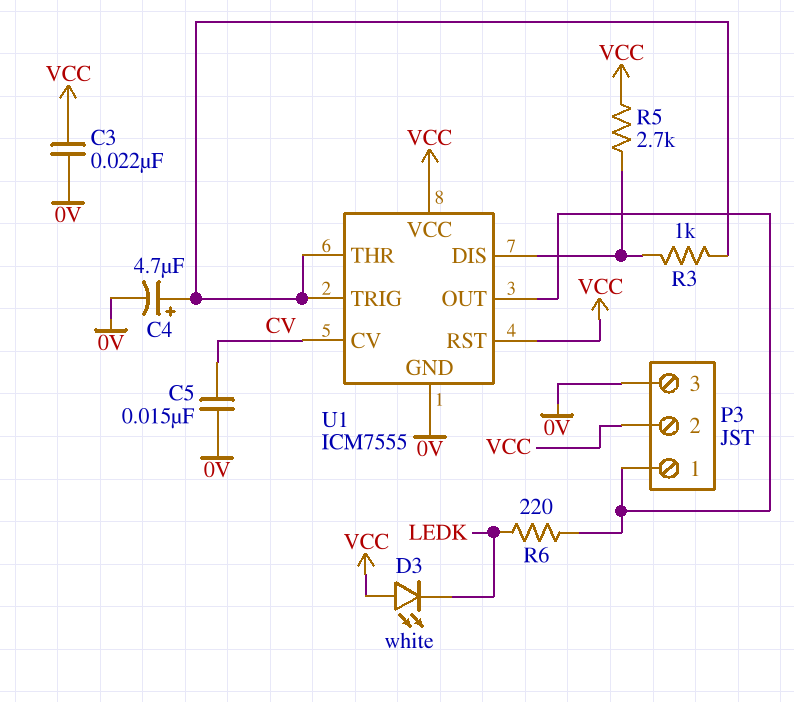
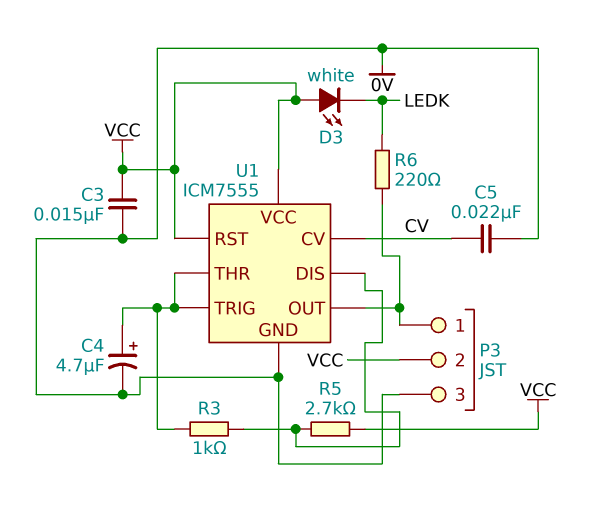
C3: 22nF (0V, VCC) -> 15nF (0V, VCC)
C5: 15nF (0V, CV) -> 22nF (0V, CV)

